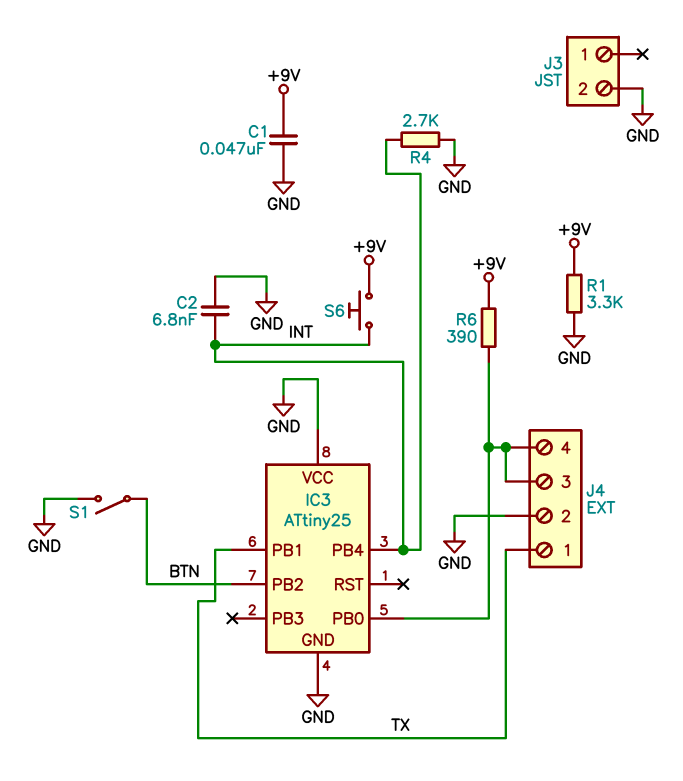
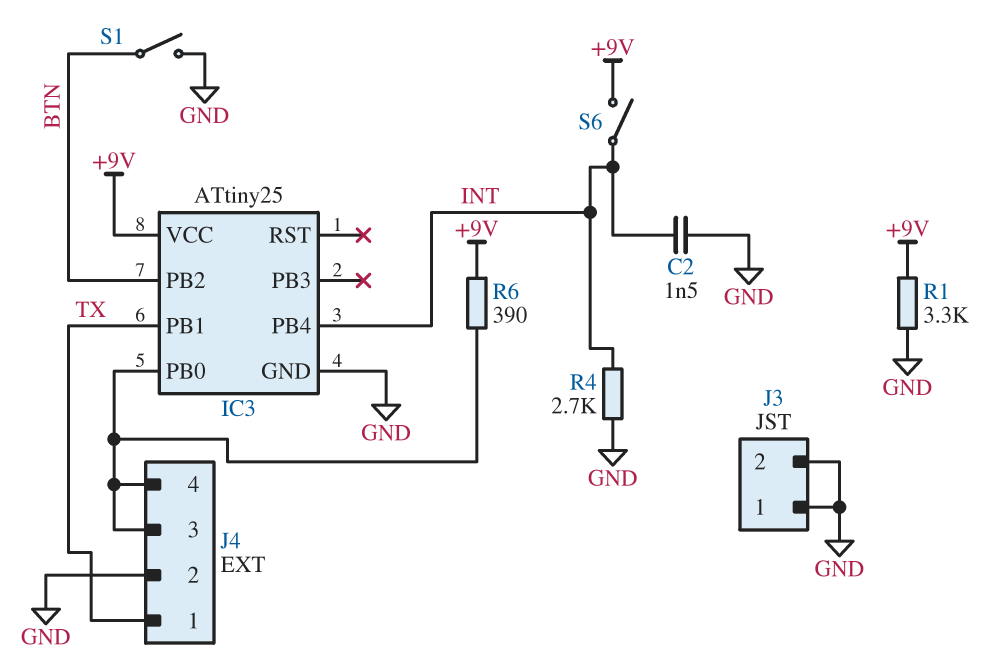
C1: 47nF (+9V, GND) -> none
C2: 6.8nF (GND, INT) -> 1.5nF (GND, INT)
IC3 pin VCC: GND -> +9V
J3 pin 1: none -> GND
S6: button (+9V, INT) -> switch (+9V, INT)

